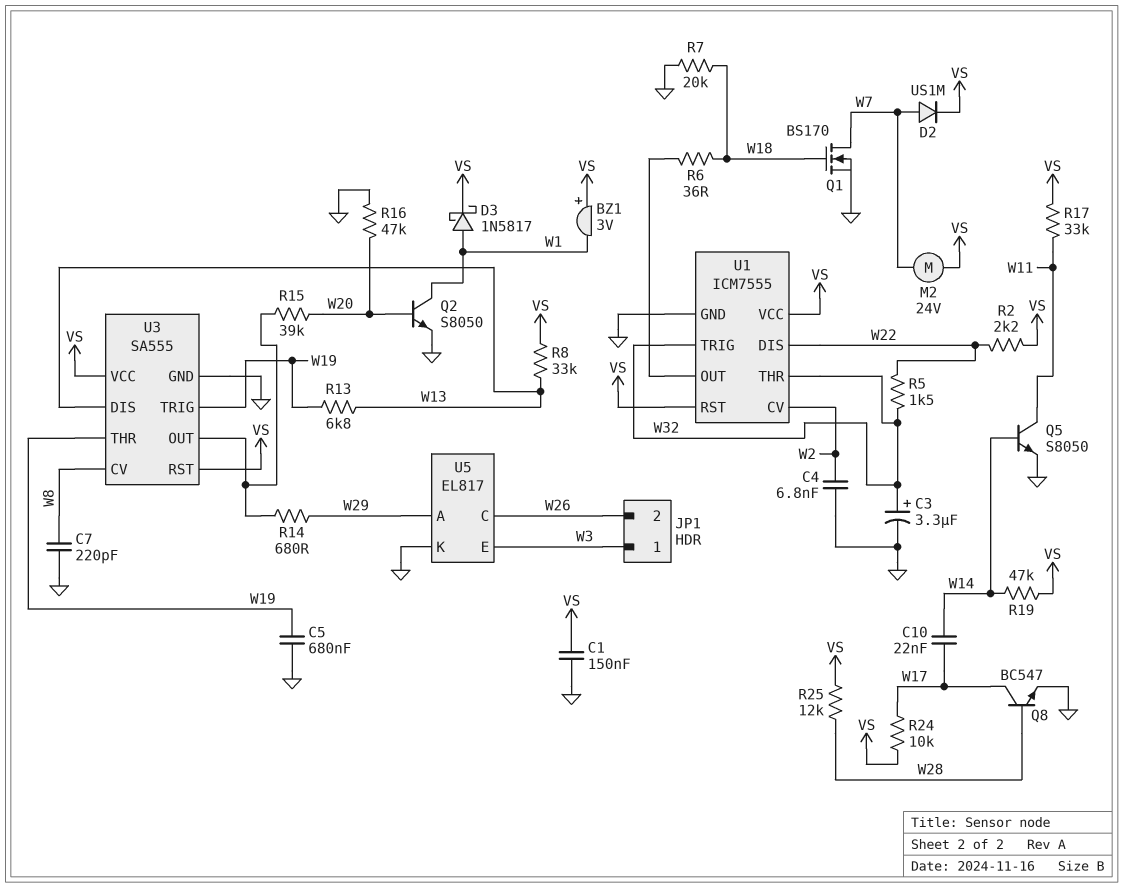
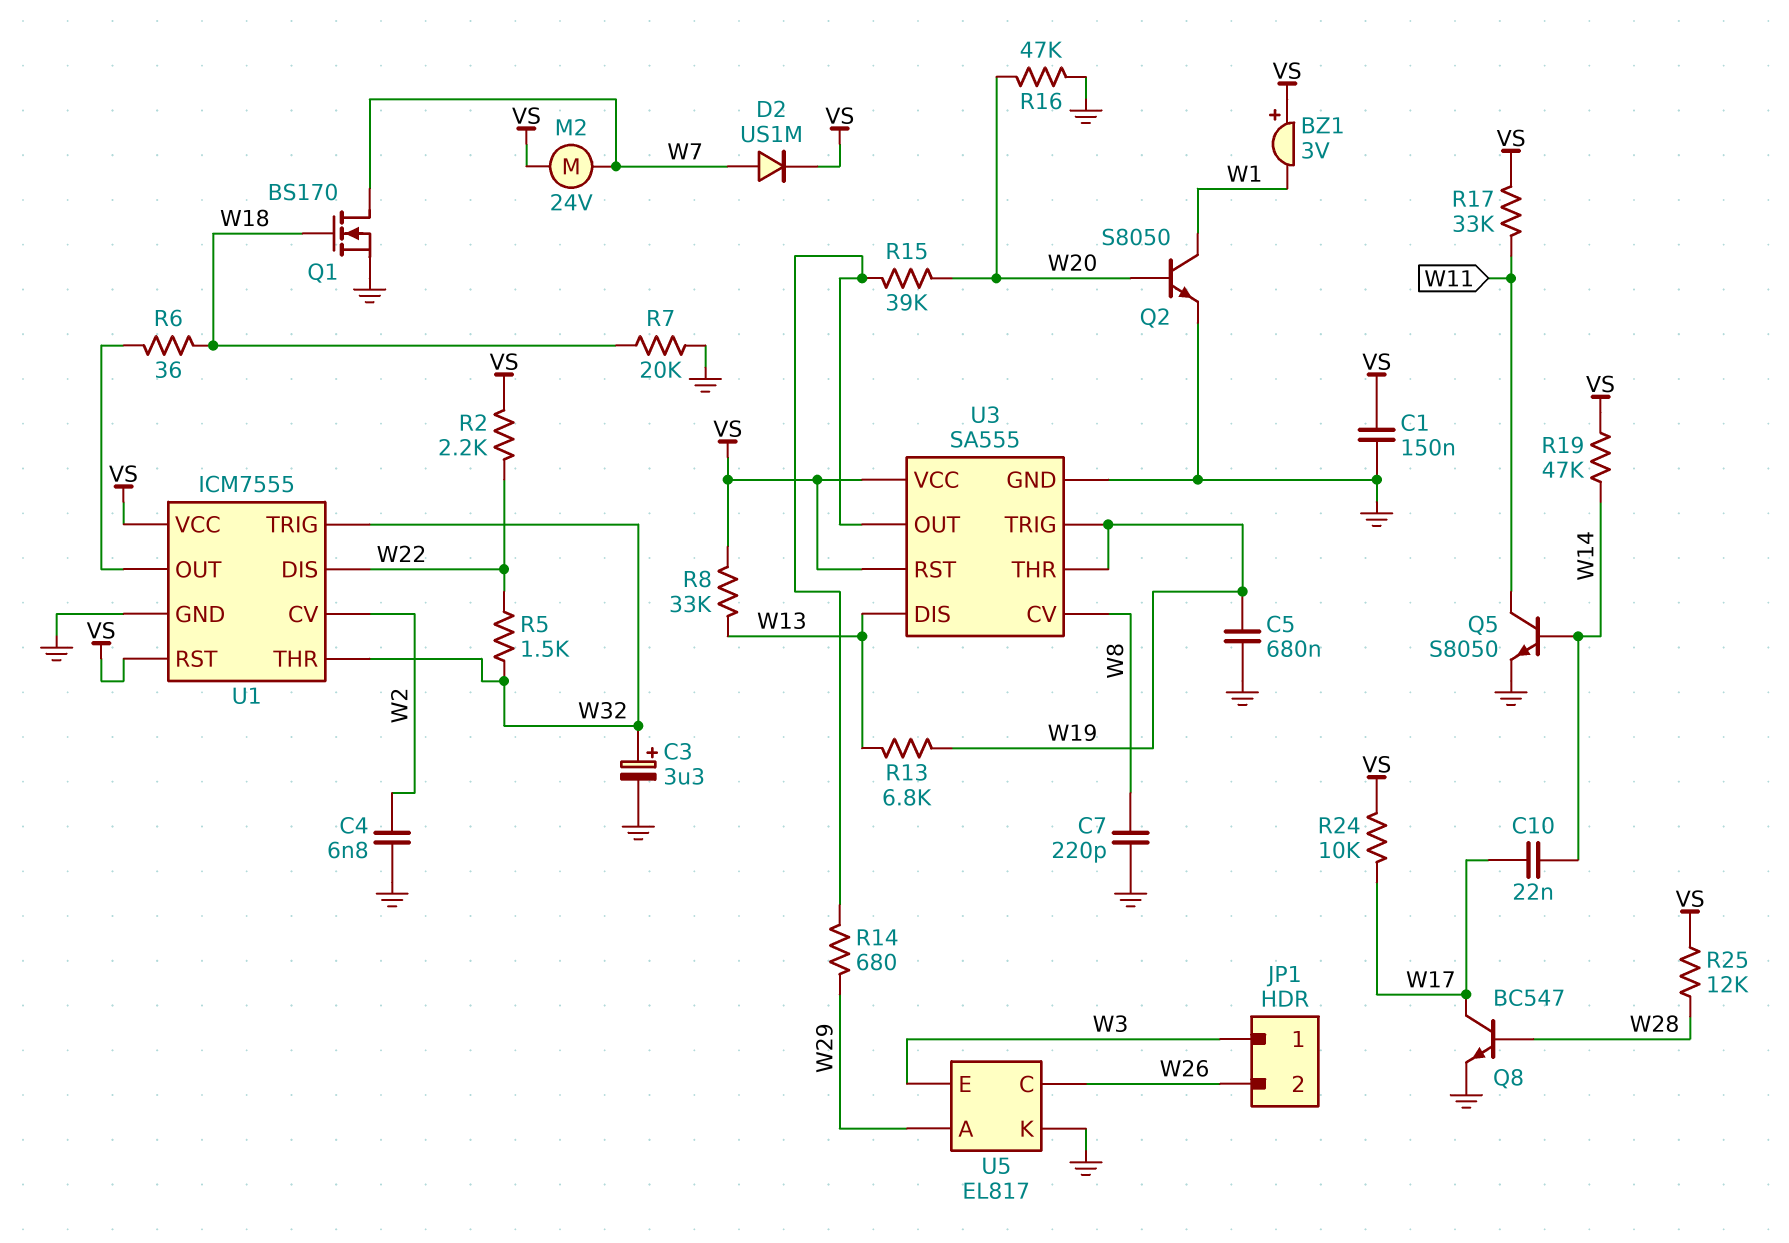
D3: schottky 1N5817 (A W1, K VS) -> none

